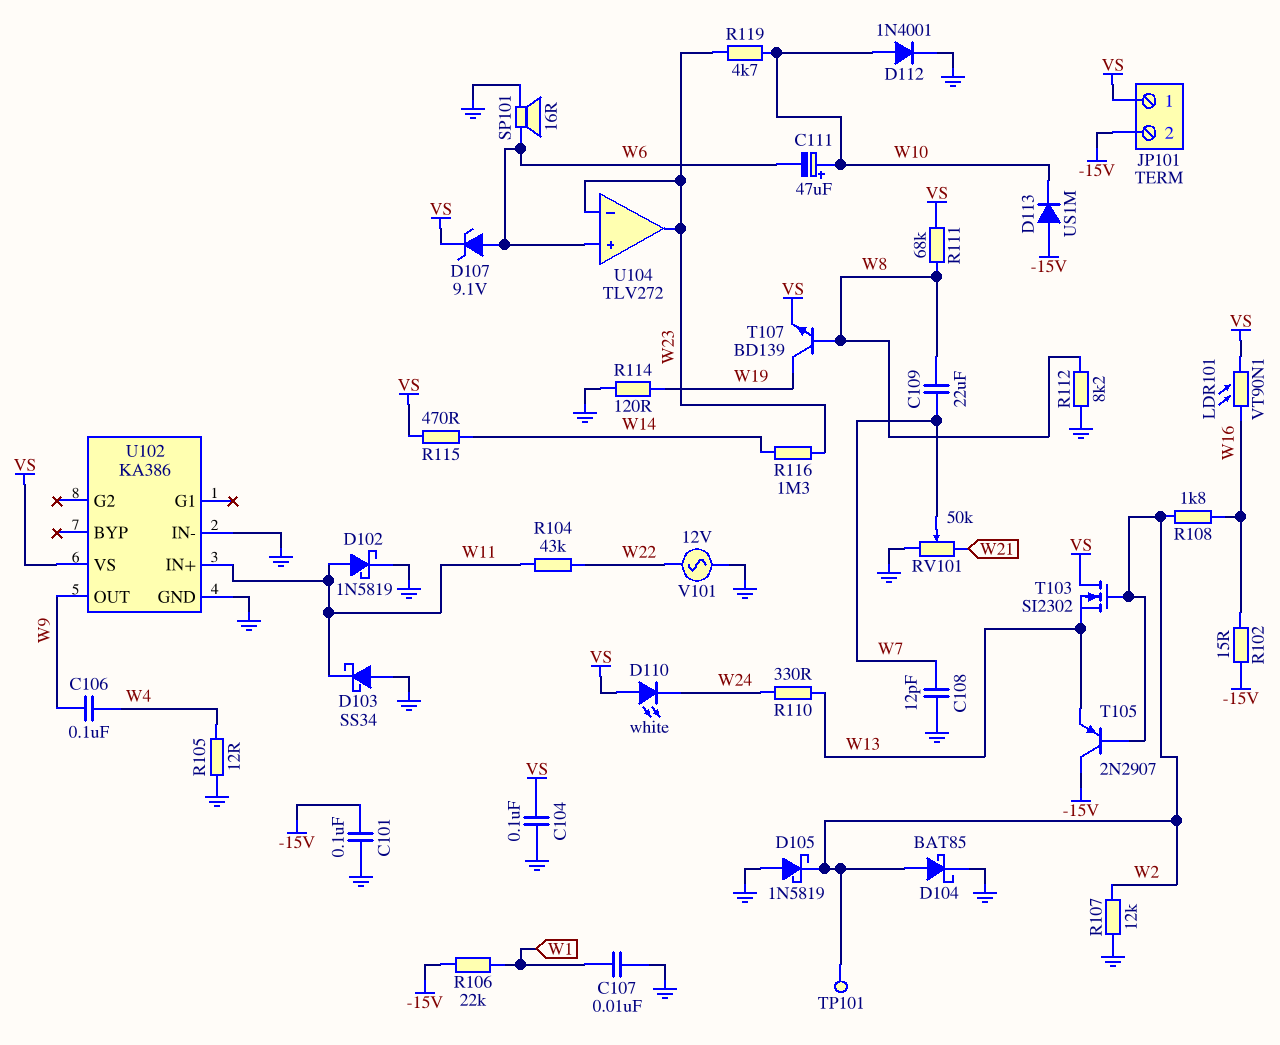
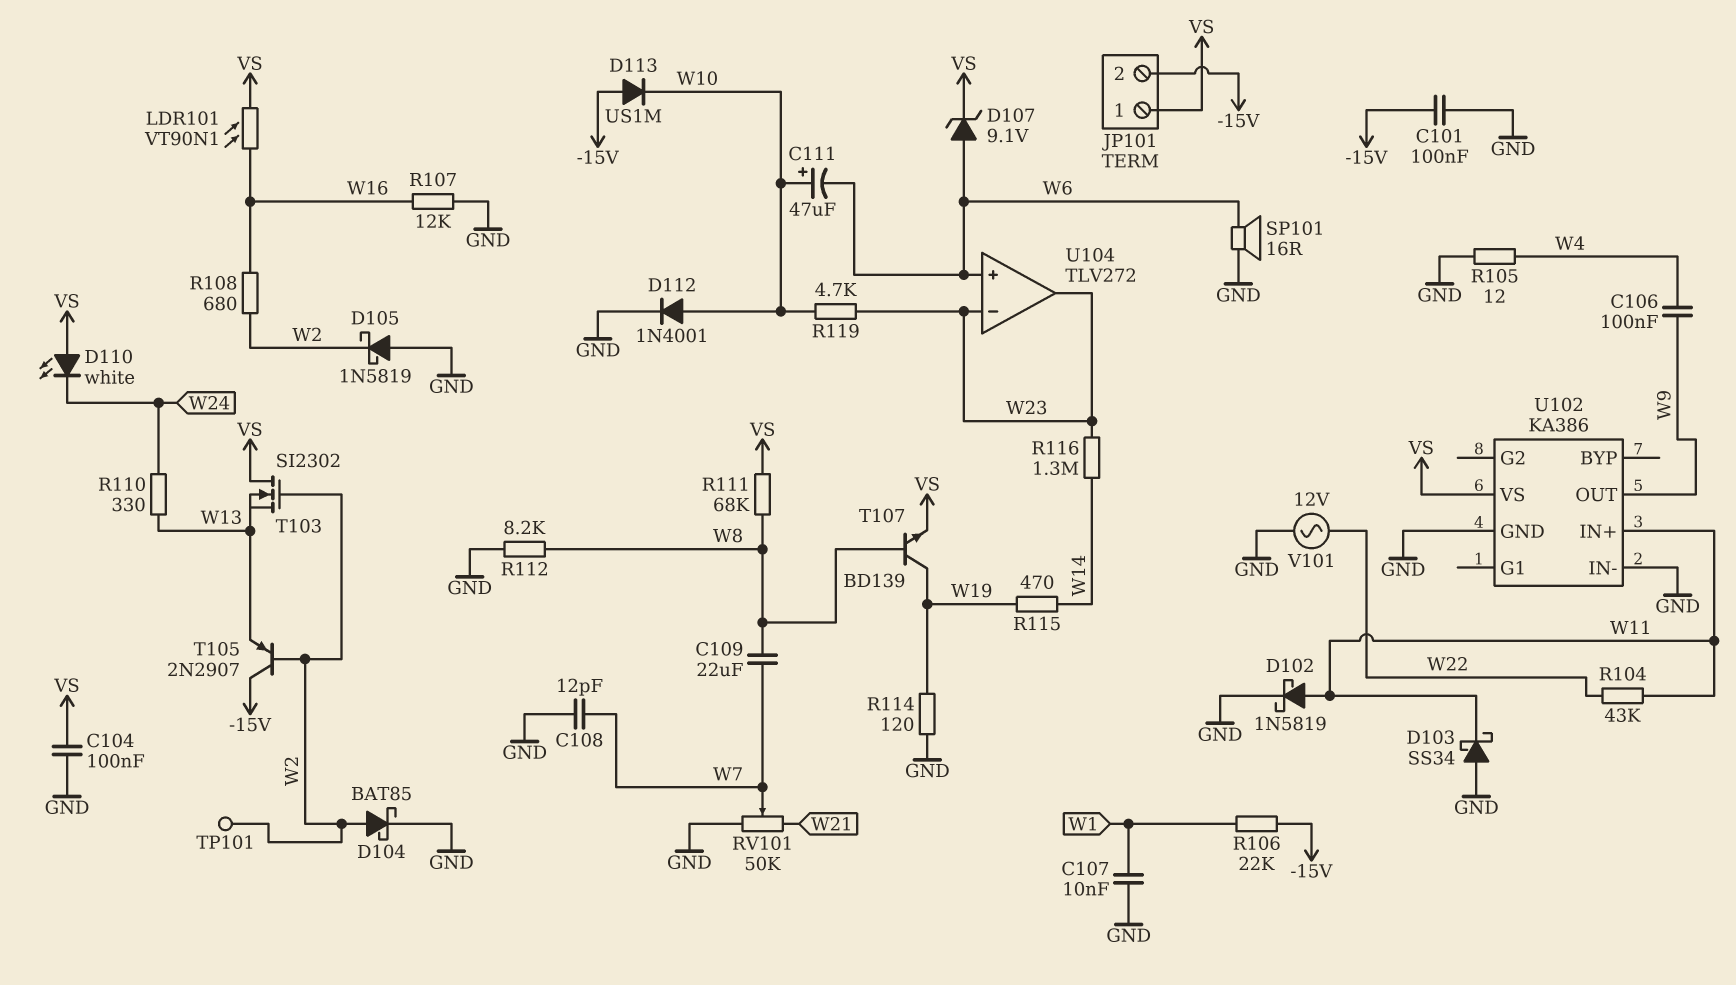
R102: 15 (-15V, W16) -> none
R107: 12k (GND, W2) -> 12k (GND, W16)
R108: 1.8k (W2, W16) -> 680 (W2, W16)
R115: 470 (VS, W14) -> 470 (W14, W19)

